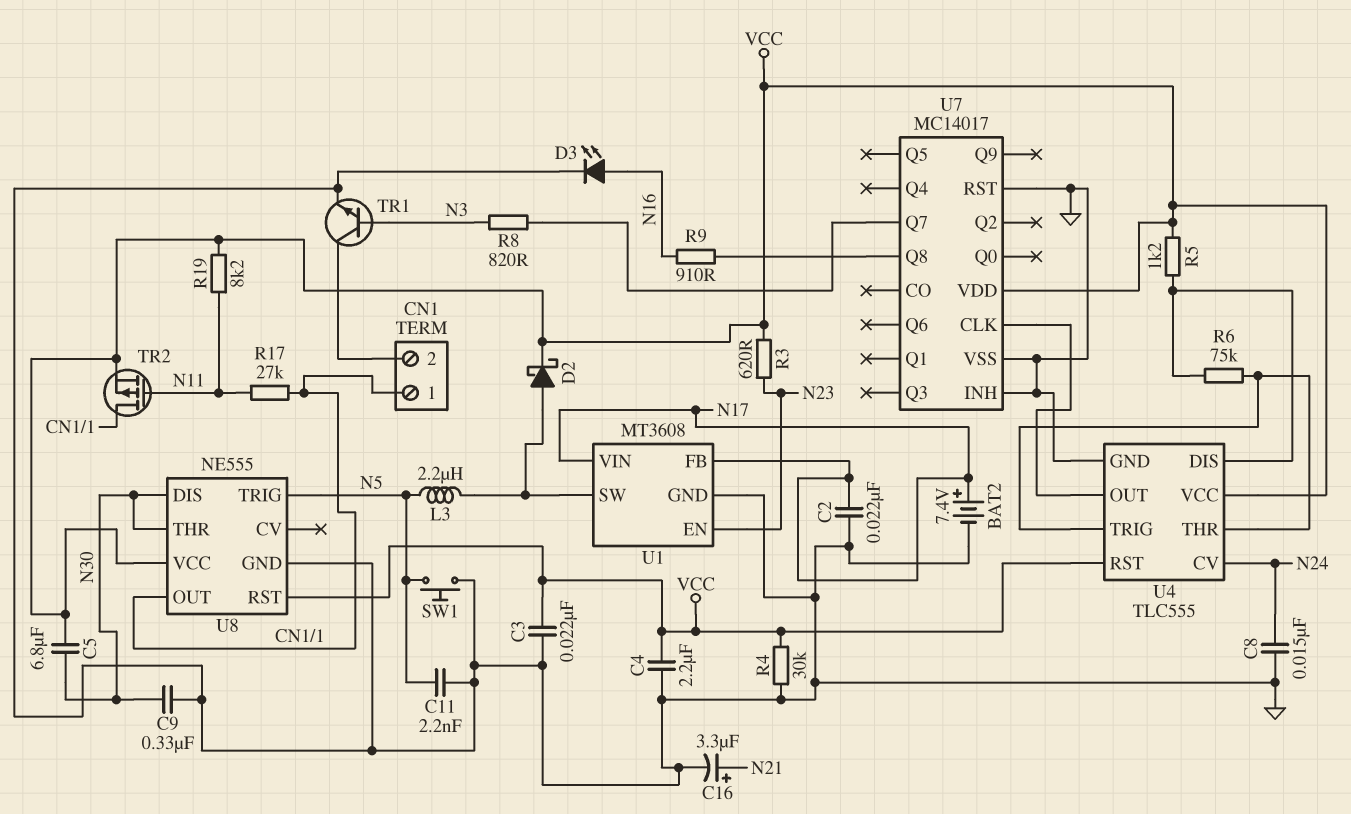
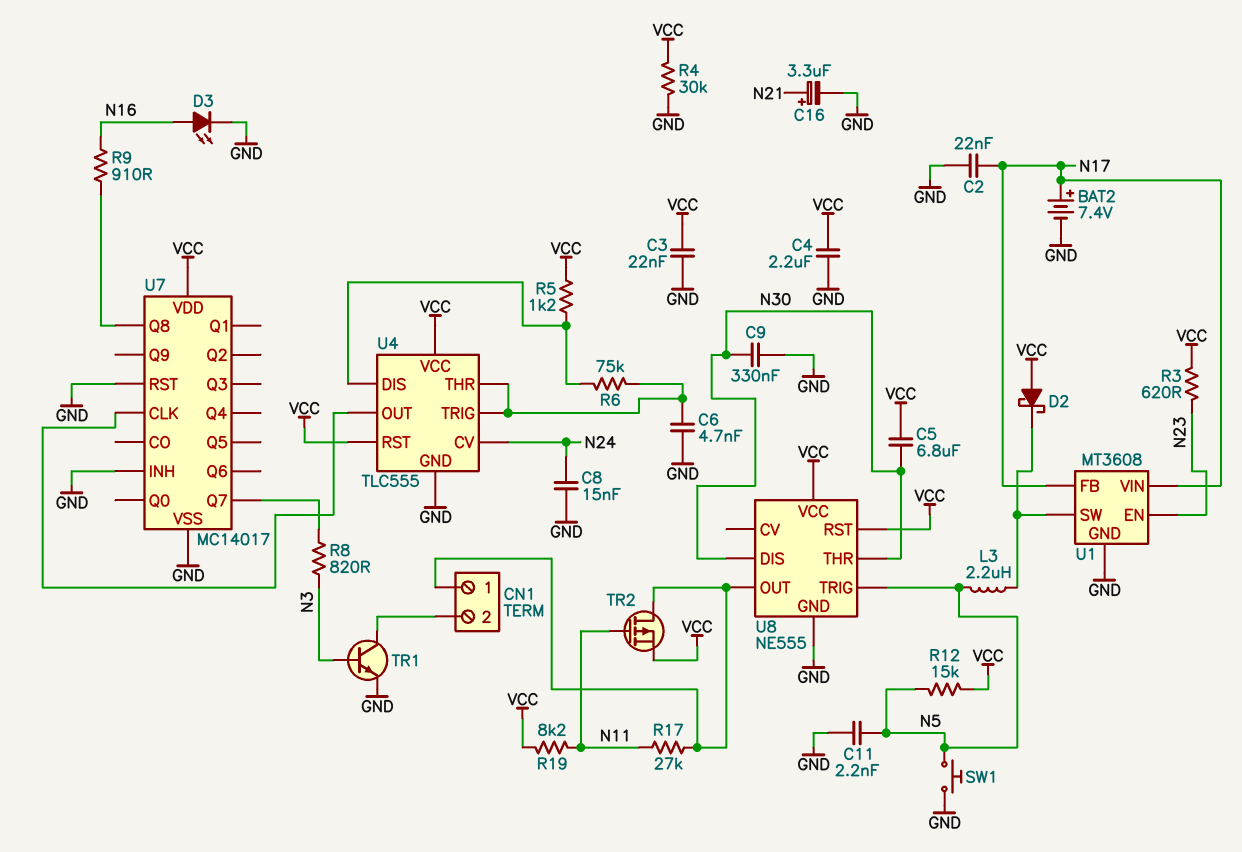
C6: none -> 4.7nF (GND, U4/THR)
D2: schottky (A U1/SW, K VCC) -> schottky (A VCC, K U1/SW)
R12: none -> 15k (N5, VCC)

